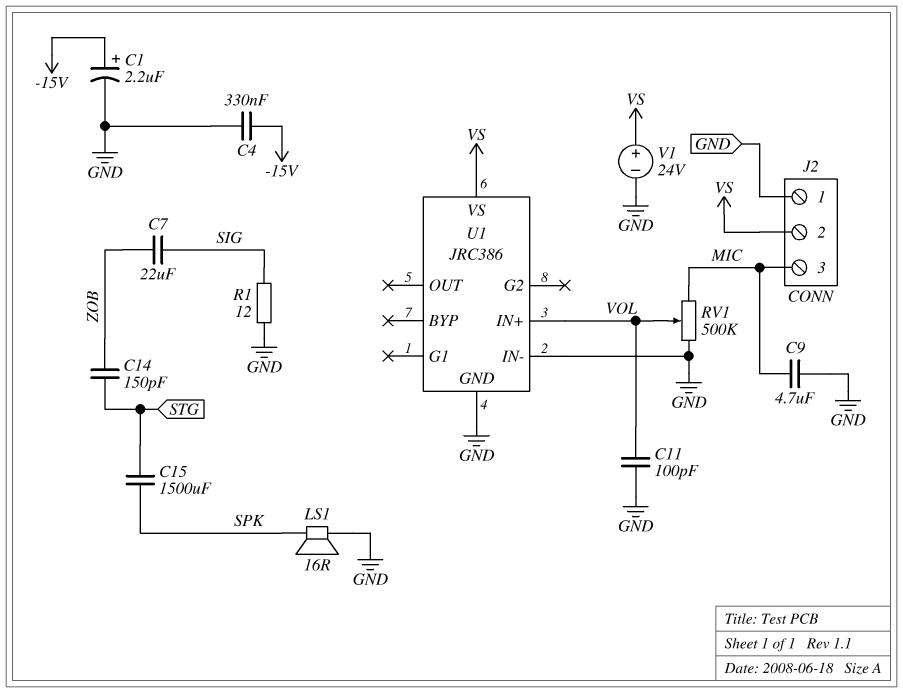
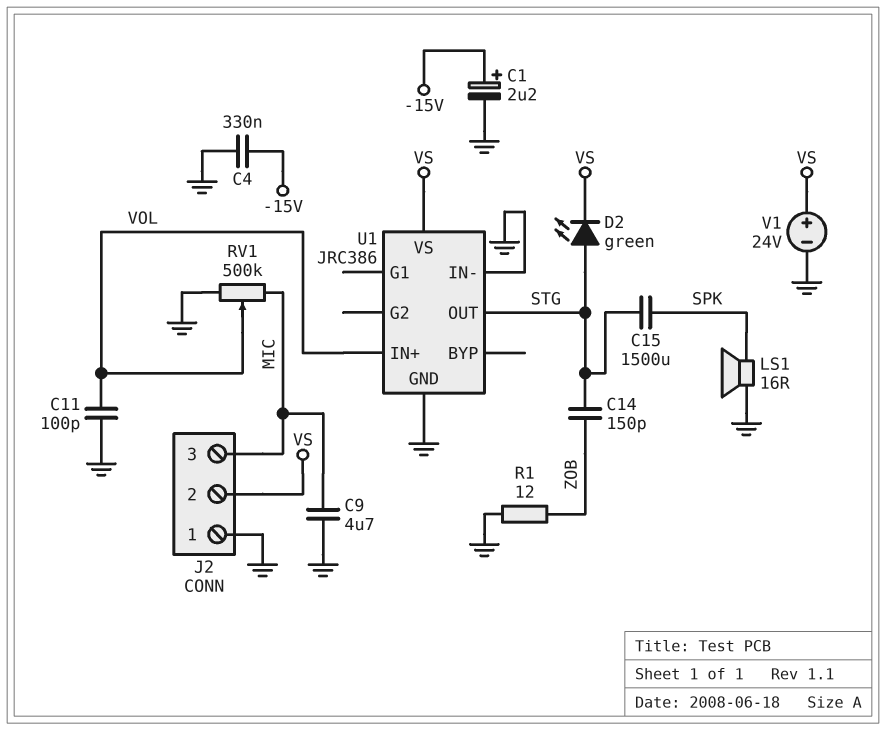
C7: 22uF (SIG, ZOB) -> none
D2: none -> LED green (A STG, K VS)
R1: 12 (GND, SIG) -> 12 (GND, ZOB)
U1 pin OUT: none -> STG

